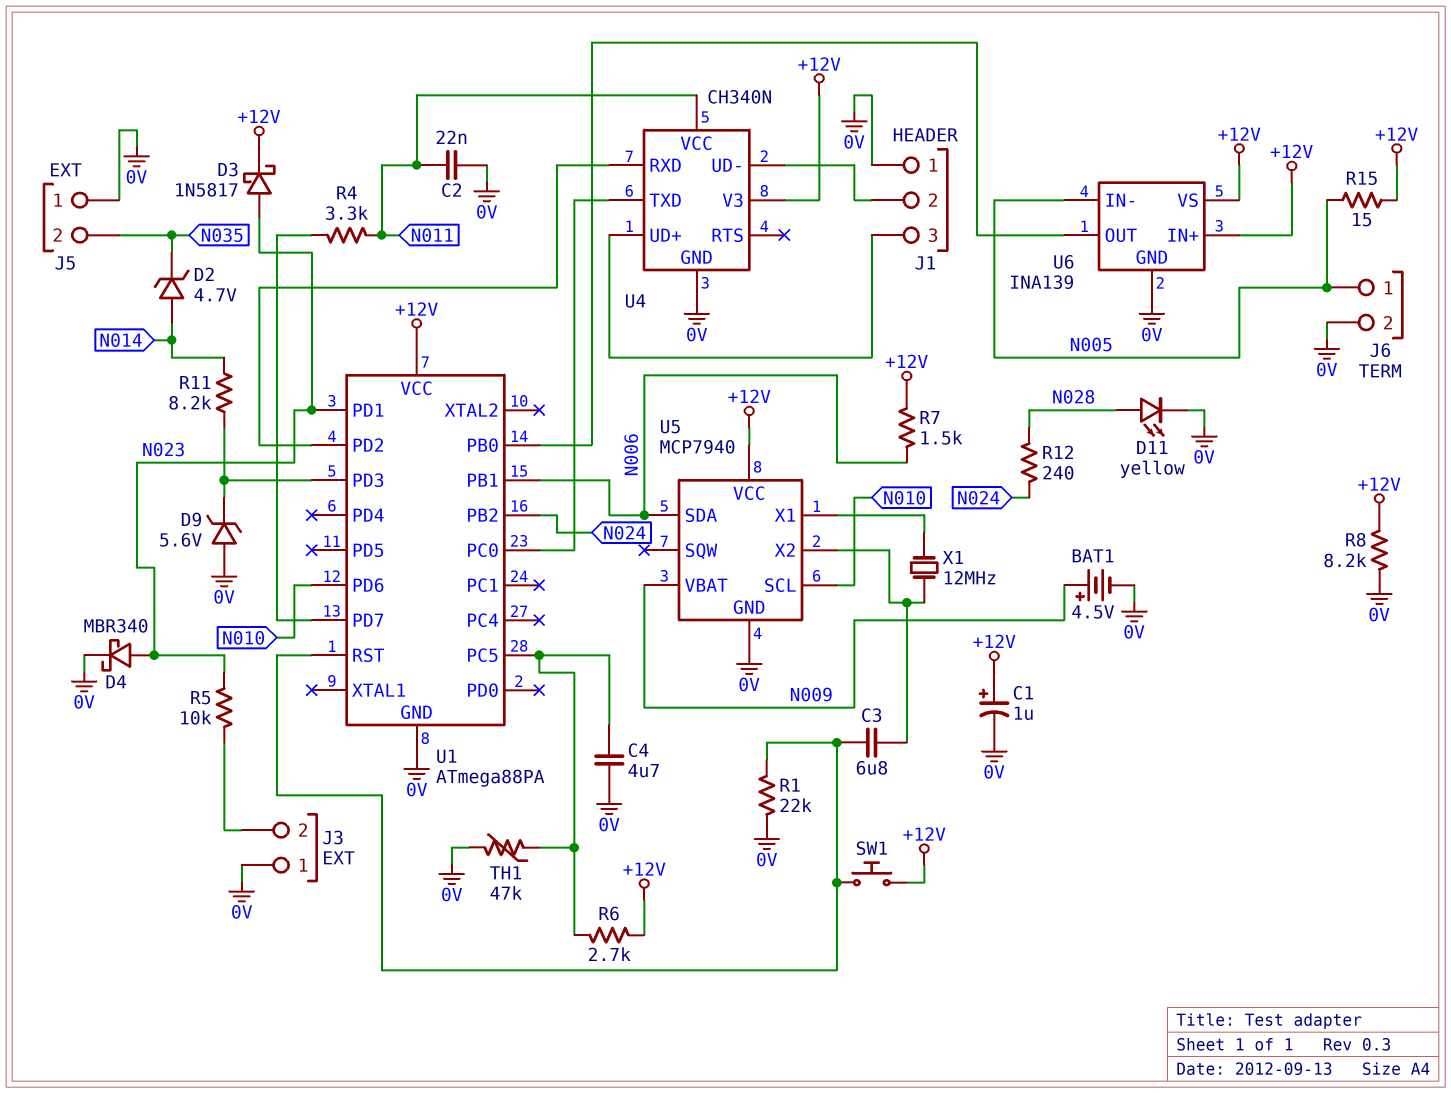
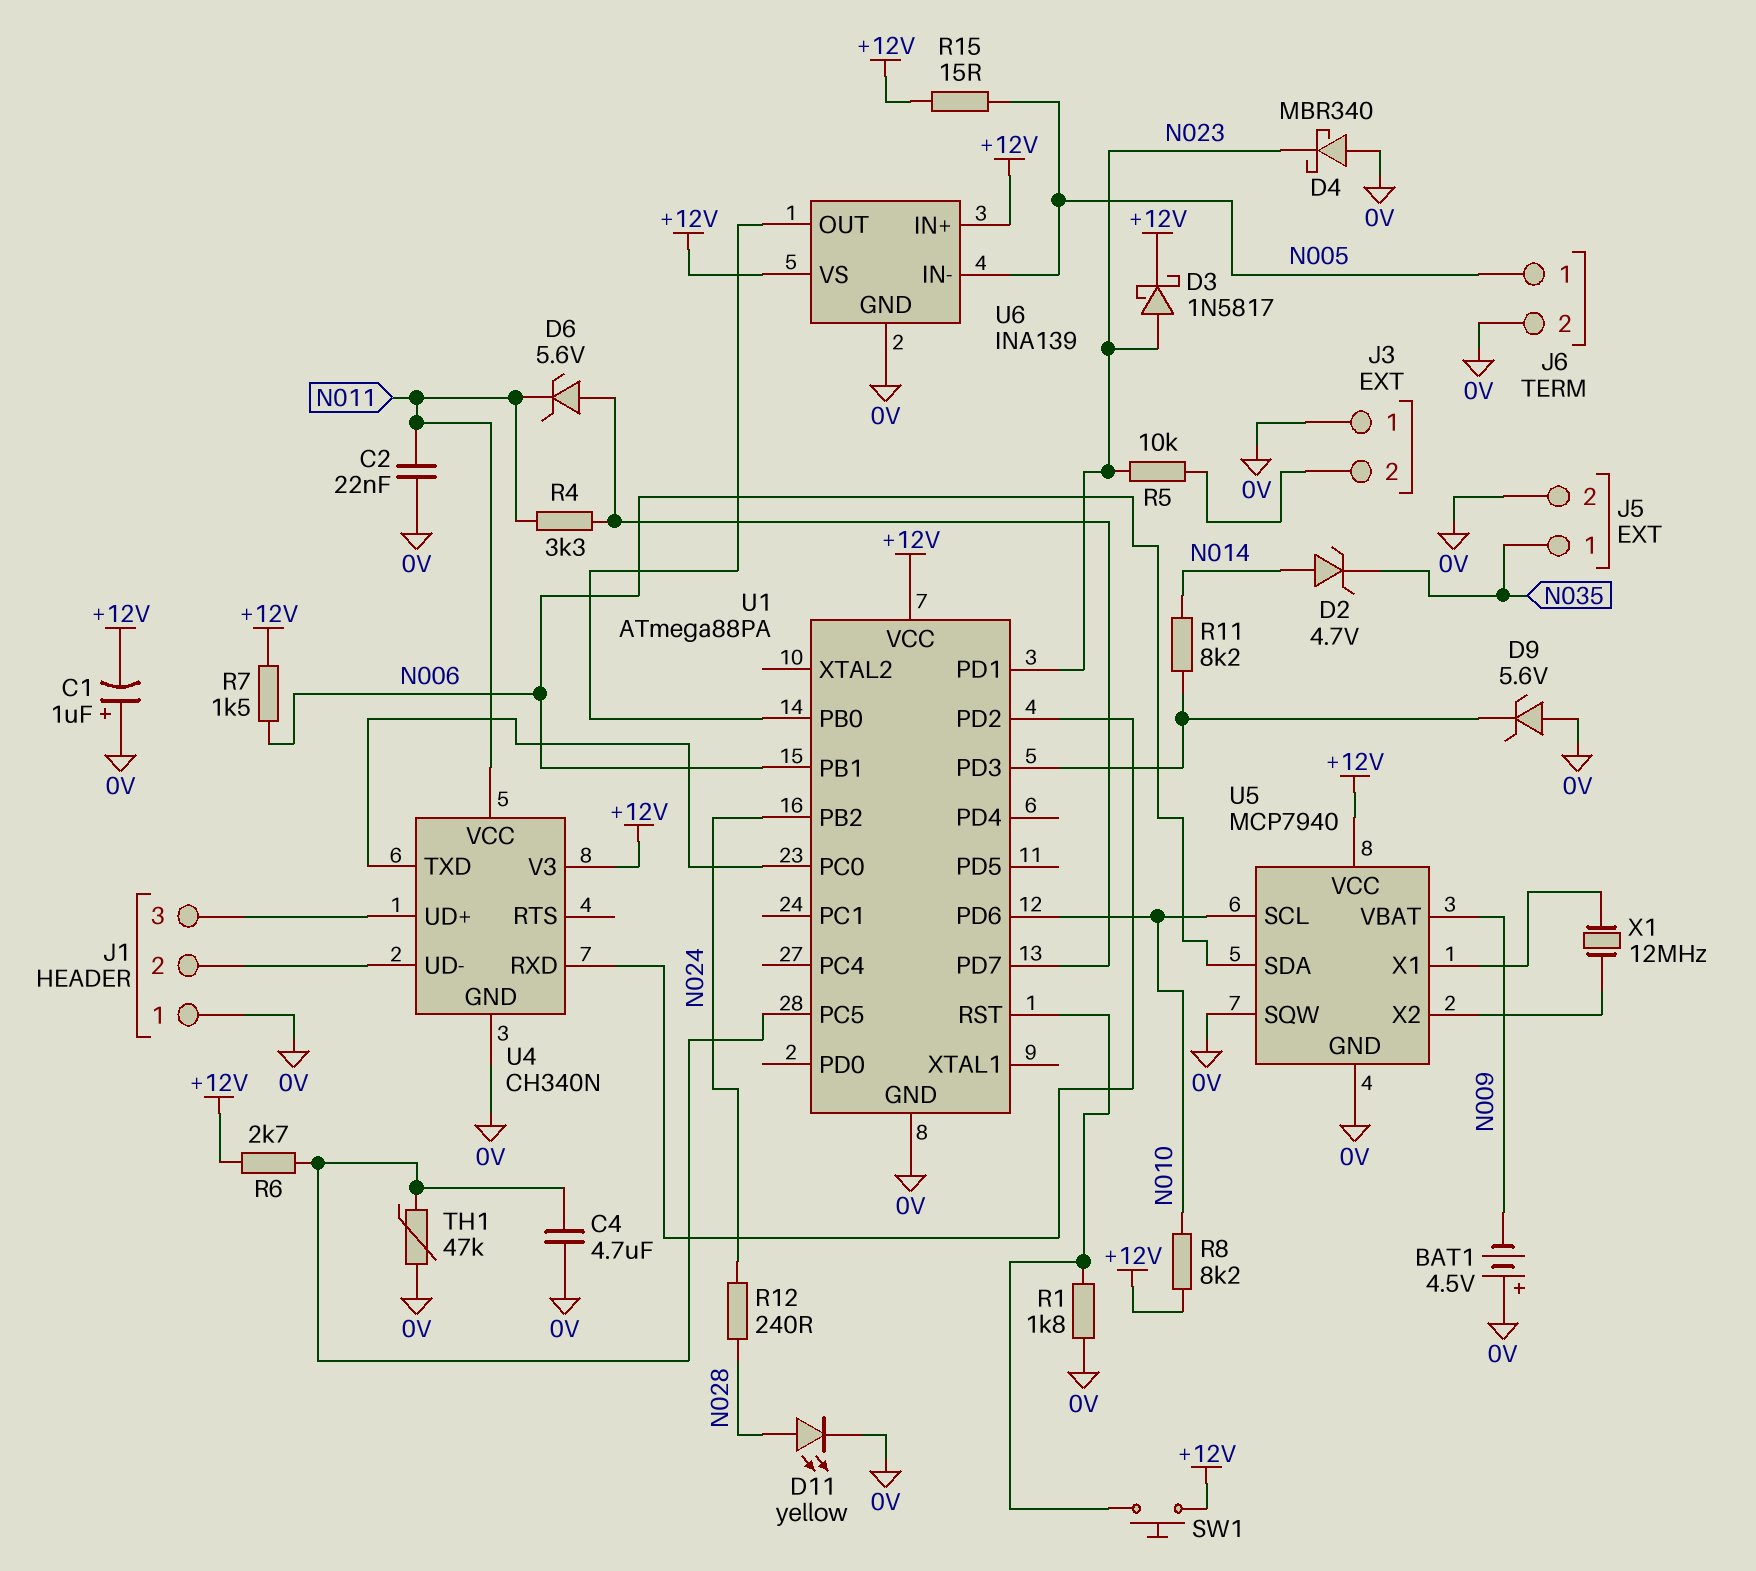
BAT1: 4.5V (plus N009, minus 0V) -> 4.5V (plus 0V, minus N009)
C1: 1uF (plus +12V, minus 0V) -> 1uF (plus 0V, minus +12V)
C3: 6.8uF (U1/RST, U5/X2) -> none
D4: schottky MBR340 (A N023, K 0V) -> schottky MBR340 (A 0V, K N023)
D6: none -> zener 5.6V (A U1/PD7, K N011)
J5 pin 1: 0V -> N035
J5 pin 2: N035 -> 0V
R1: 22k (0V, U1/RST) -> 1.8k (0V, U1/RST)
R8: 8.2k (+12V, 0V) -> 8.2k (+12V, N010)
U5 pin SQW: none -> 0V

